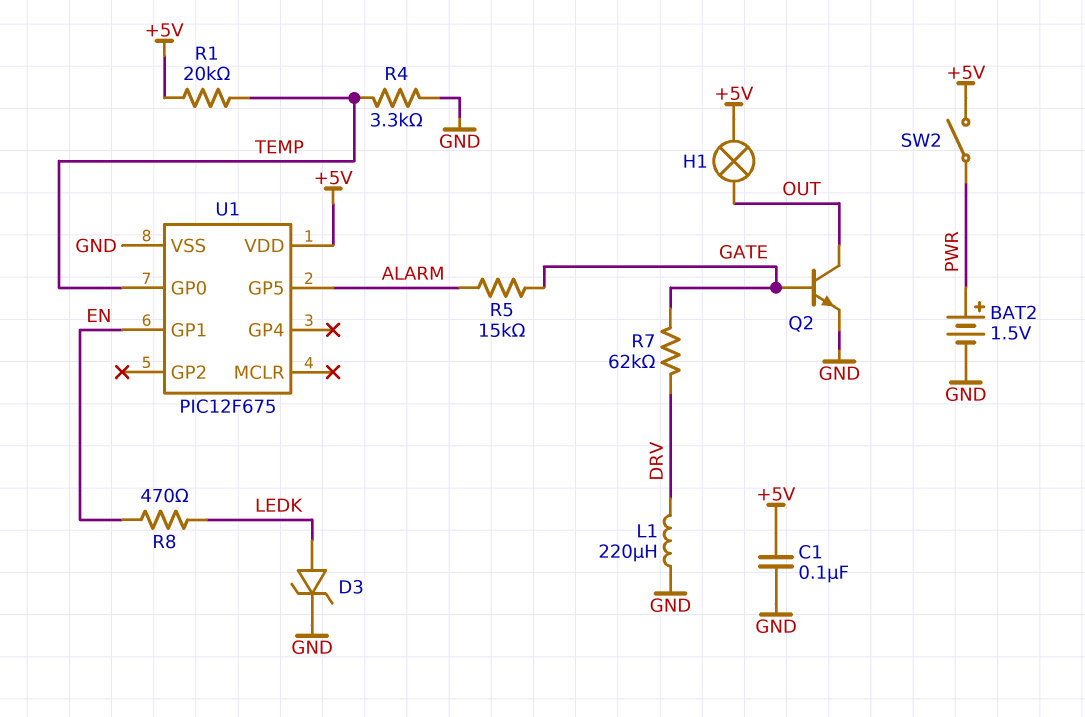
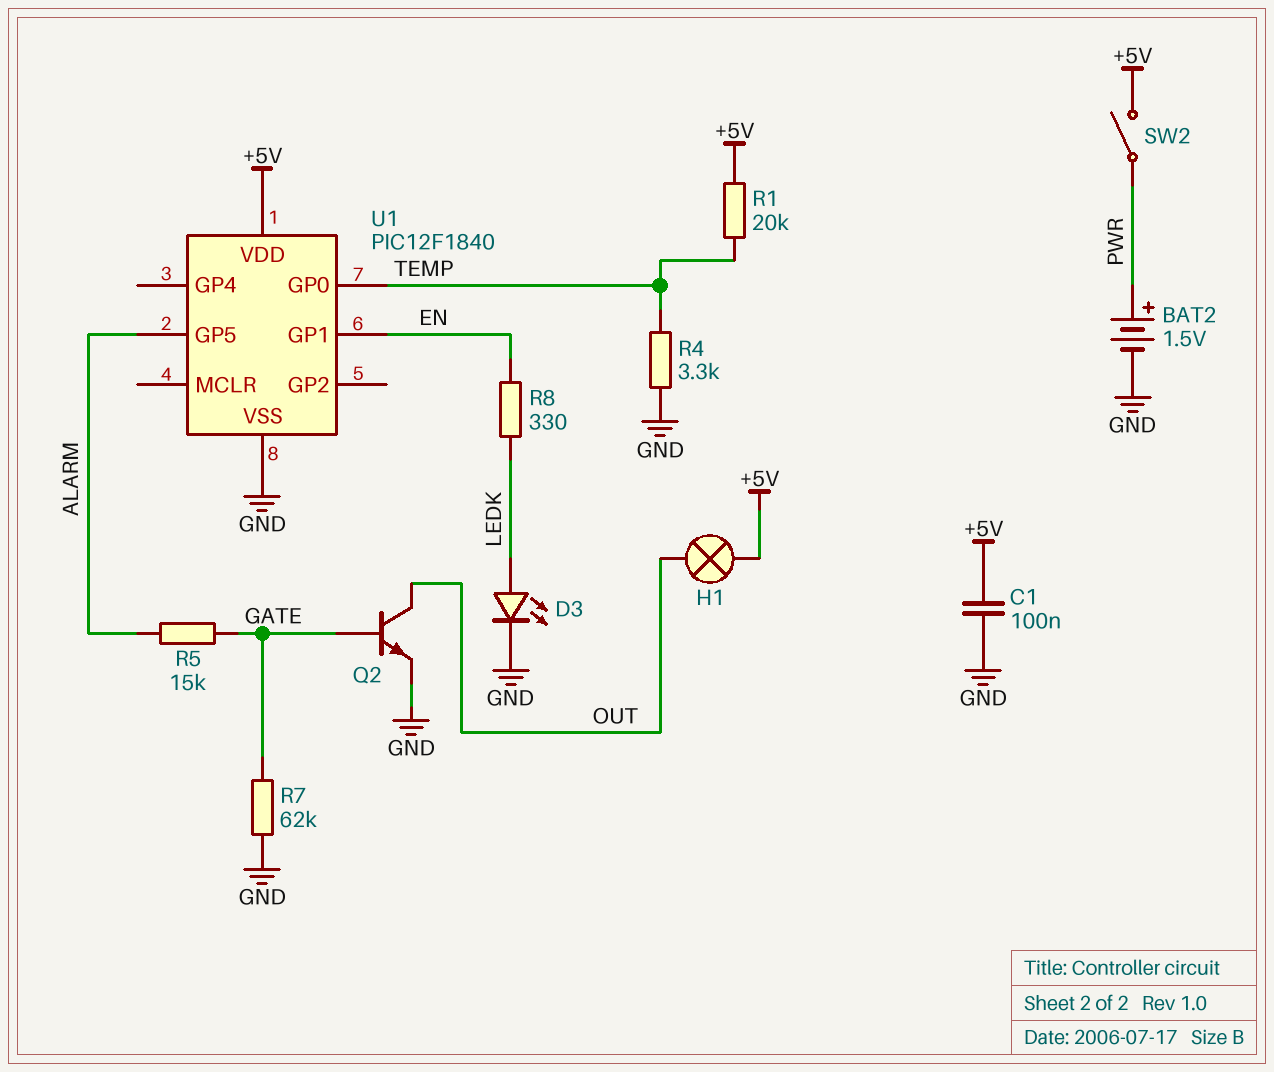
D3: zener (A LEDK, K GND) -> LED (A LEDK, K GND)
L1: 220uH (DRV, GND) -> none
R7: 62k (DRV, GATE) -> 62k (GATE, GND)
R8: 470 (EN, LEDK) -> 330 (EN, LEDK)
U1: PIC12F675 -> PIC12F1840

